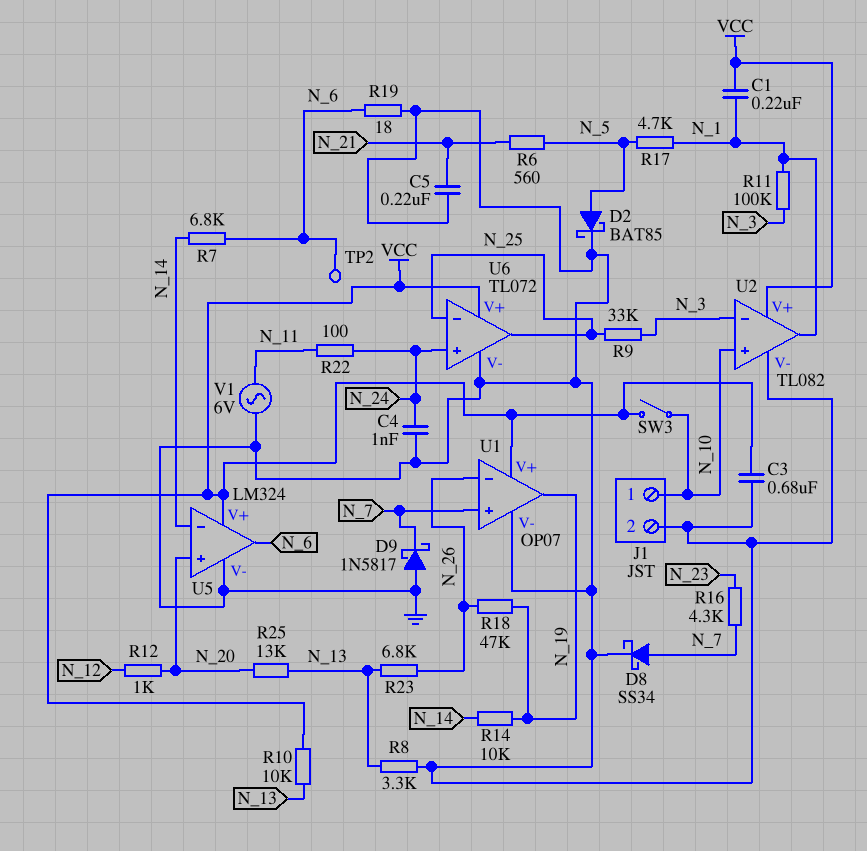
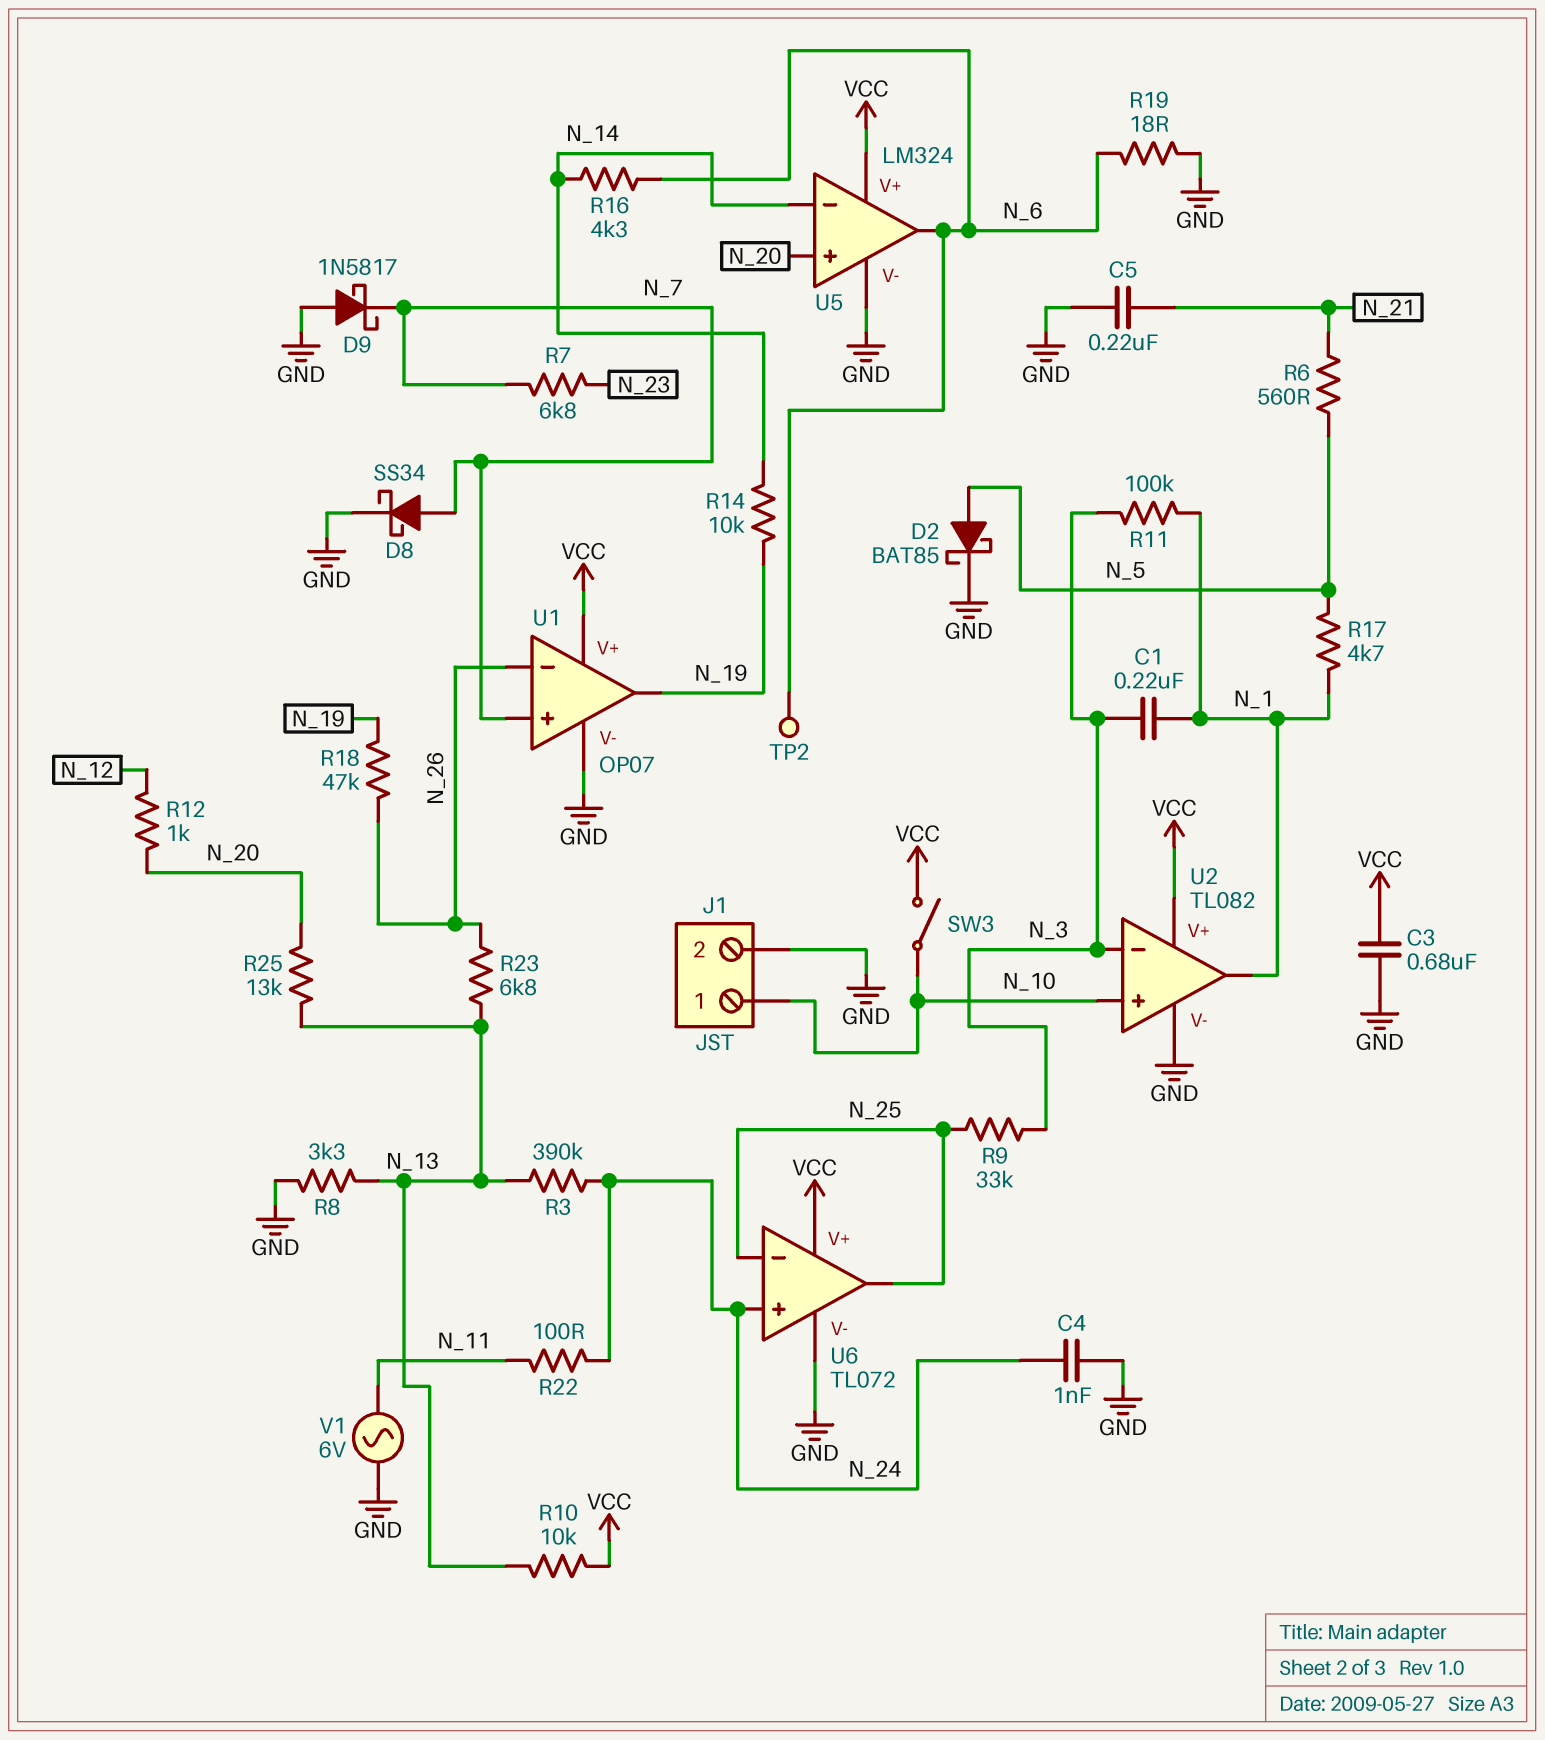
C1: 220nF (N_1, VCC) -> 220nF (N_1, N_3)
R3: none -> 390k (N_13, N_24)
R7: 6.8k (N_6, N_14) -> 6.8k (N_7, N_23)
R16: 4.3k (N_7, N_23) -> 4.3k (N_6, N_14)

